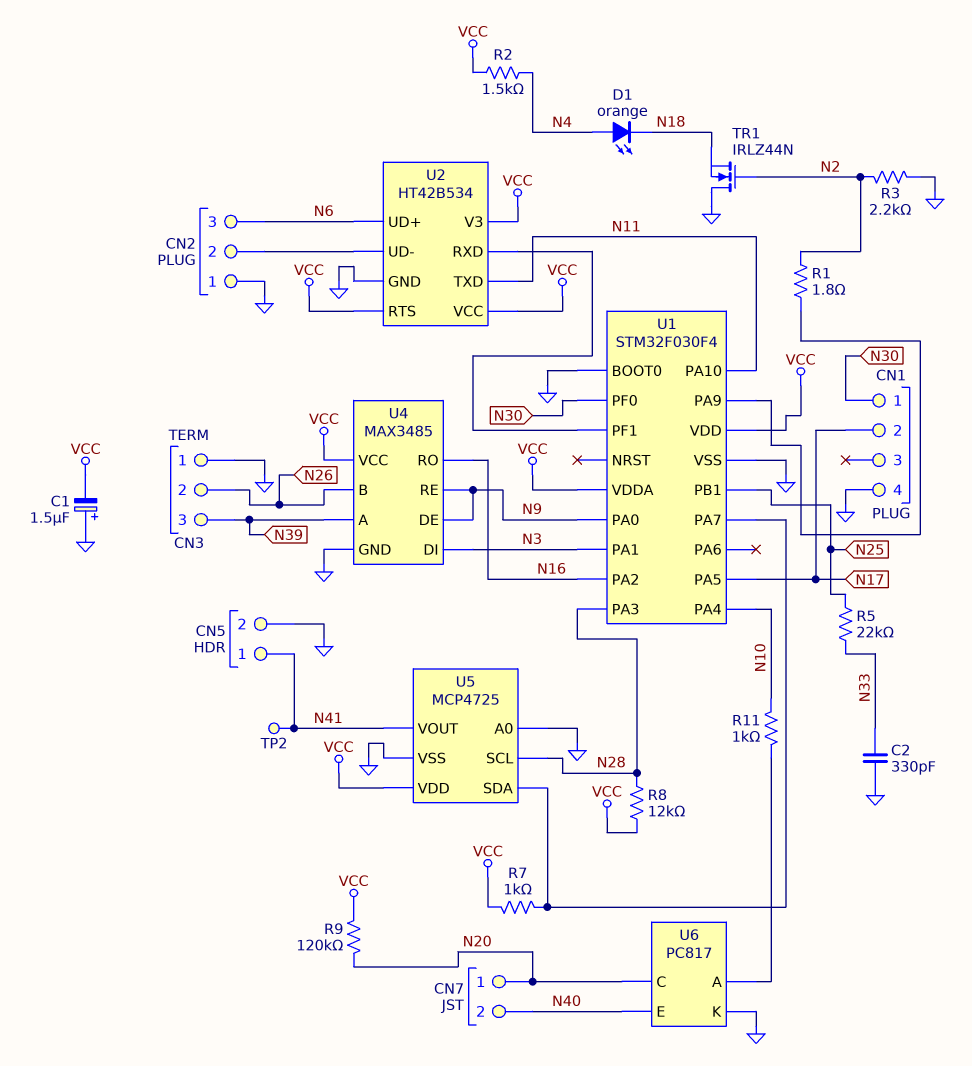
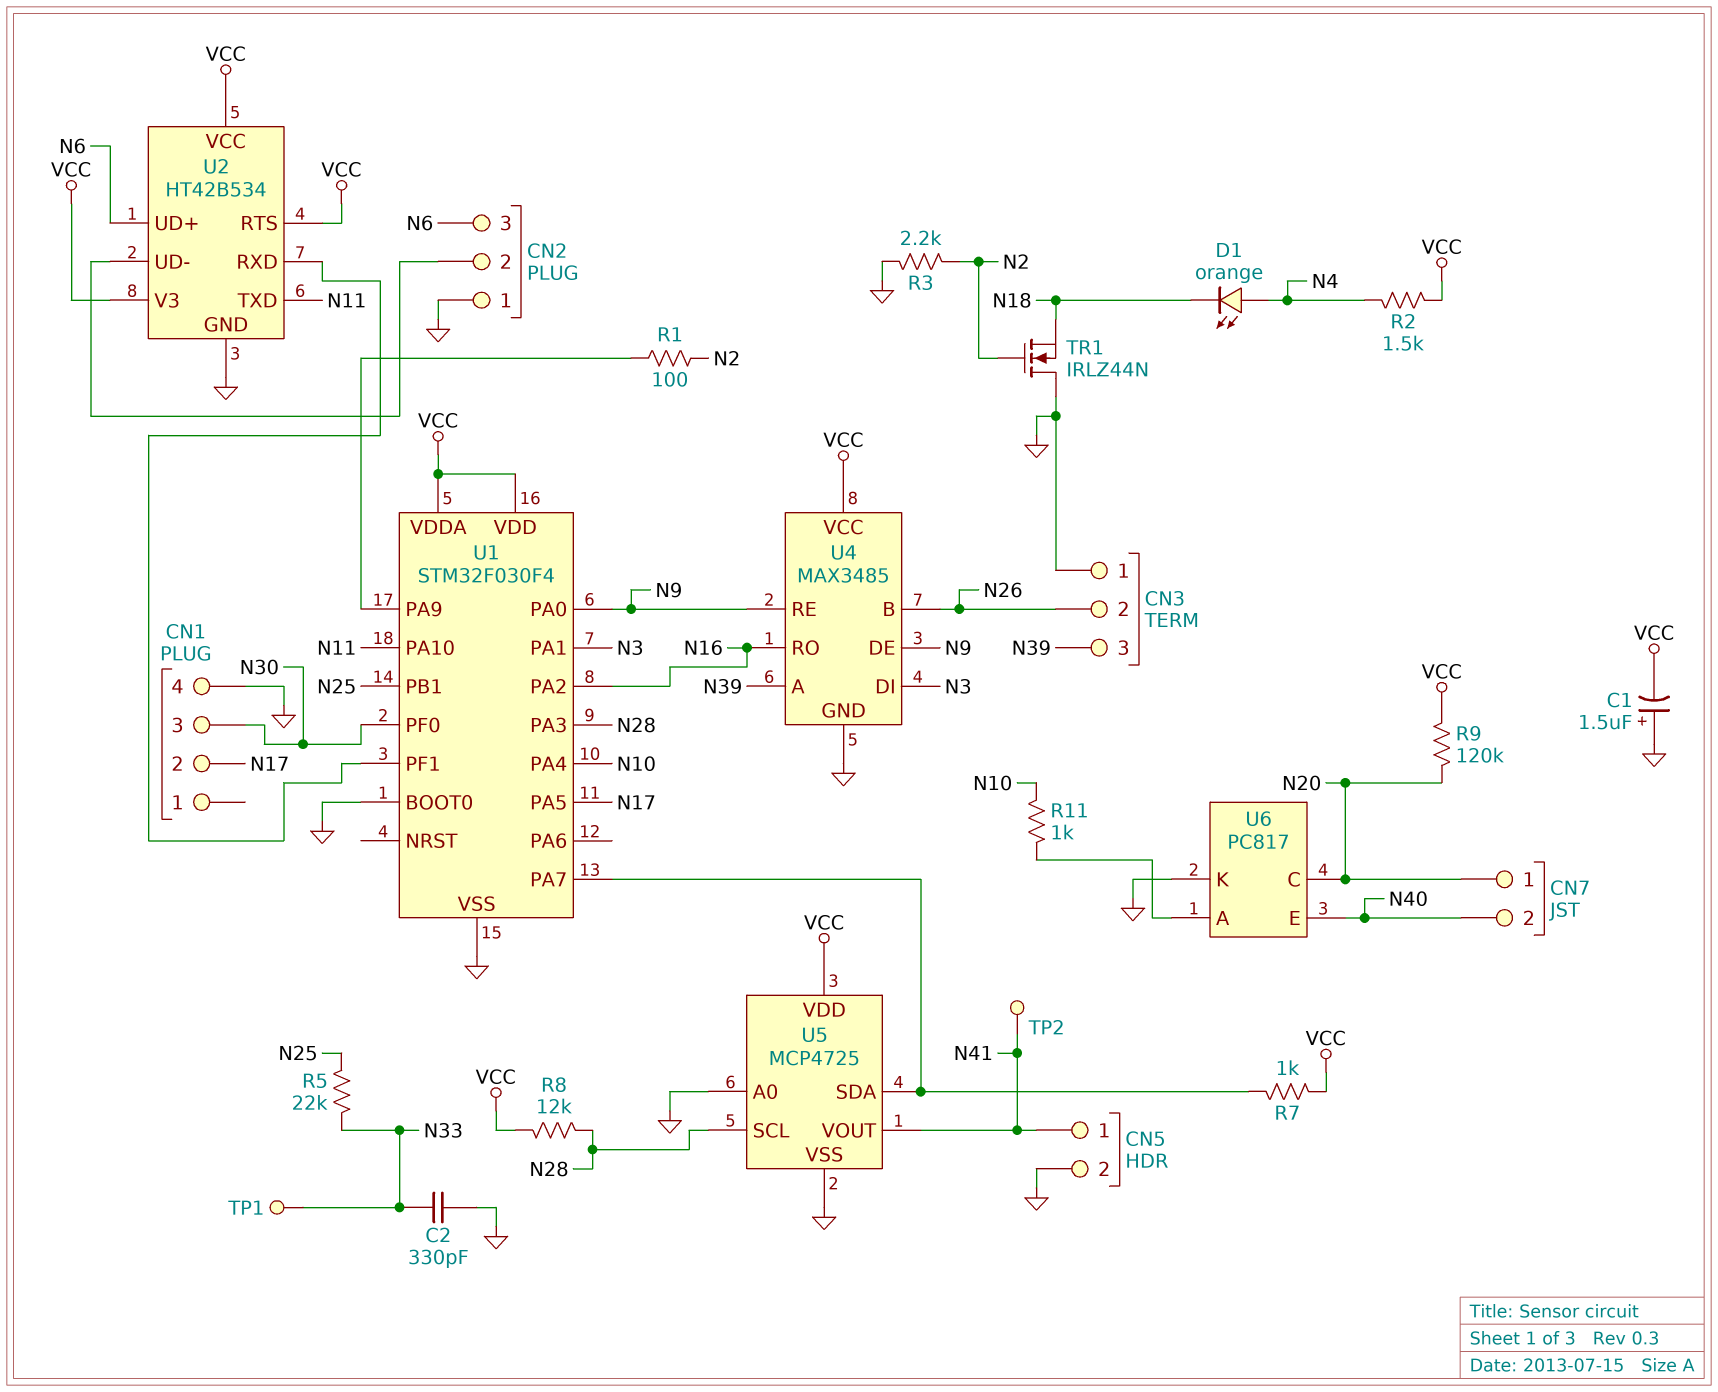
CN1 pin 1: N30 -> none
CN1 pin 3: none -> N30
R1: 1.8 (N2, U1/PA9) -> 100 (N2, U1/PA9)
TP1: none -> test point (N33)

